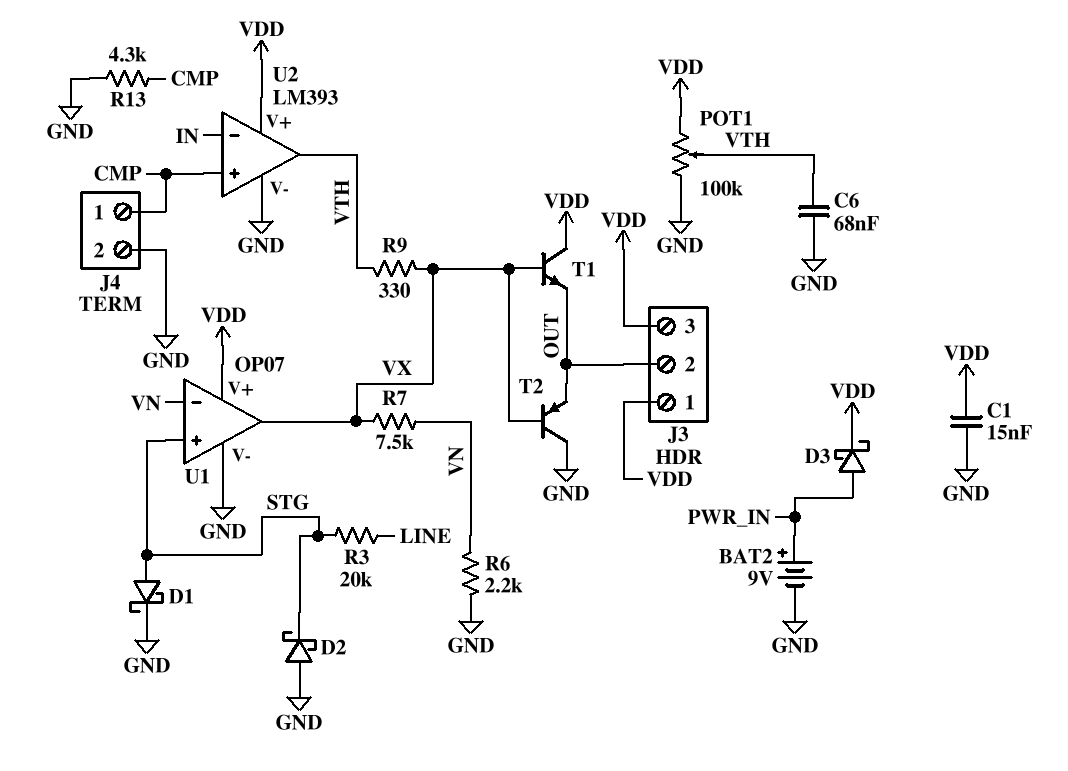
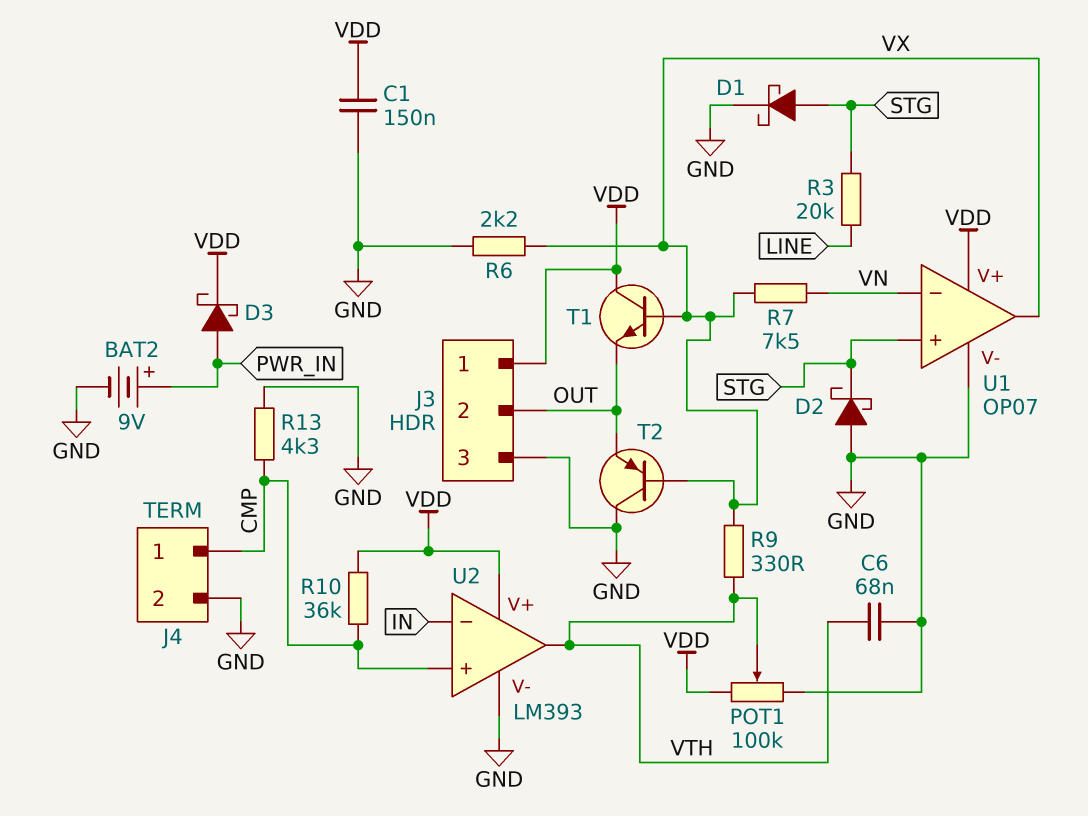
C1: 15nF (GND, VDD) -> 150nF (GND, VDD)
J3 pin 3: VDD -> GND
R6: 2.2k (GND, VN) -> 2.2k (GND, VX)
R10: none -> 36k (CMP, VDD)

